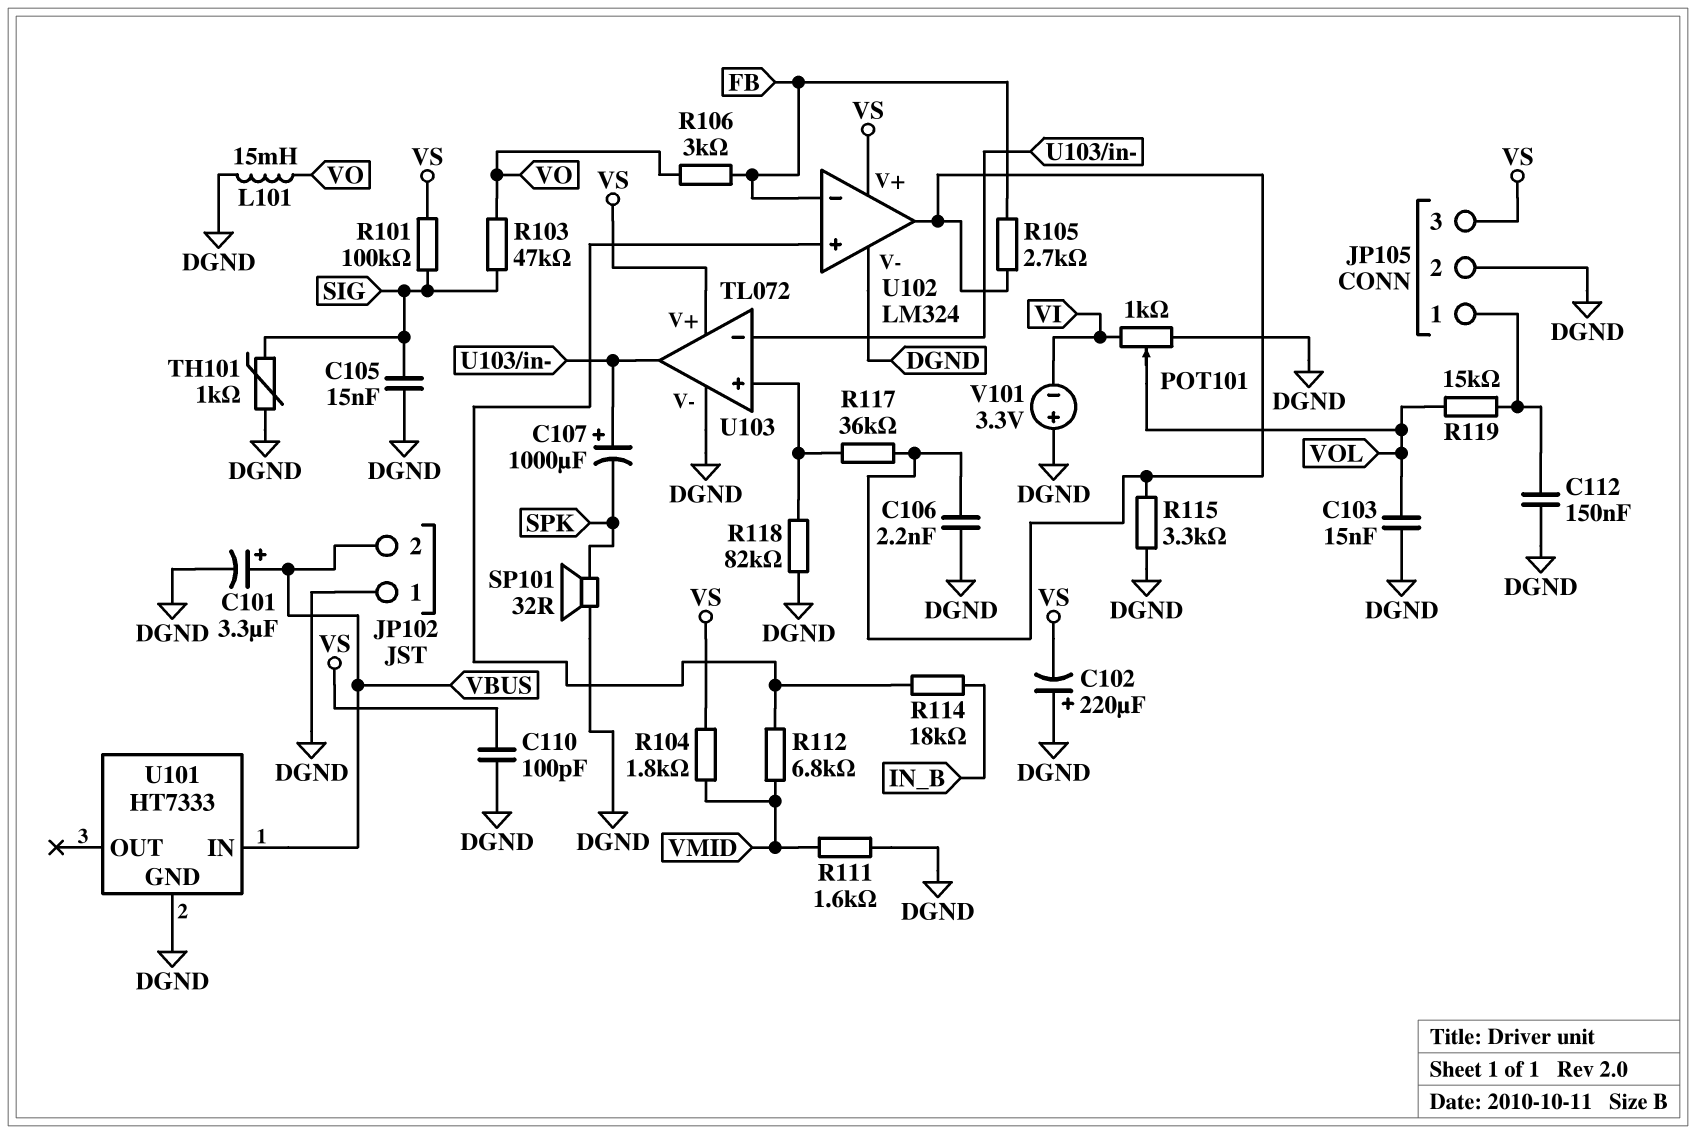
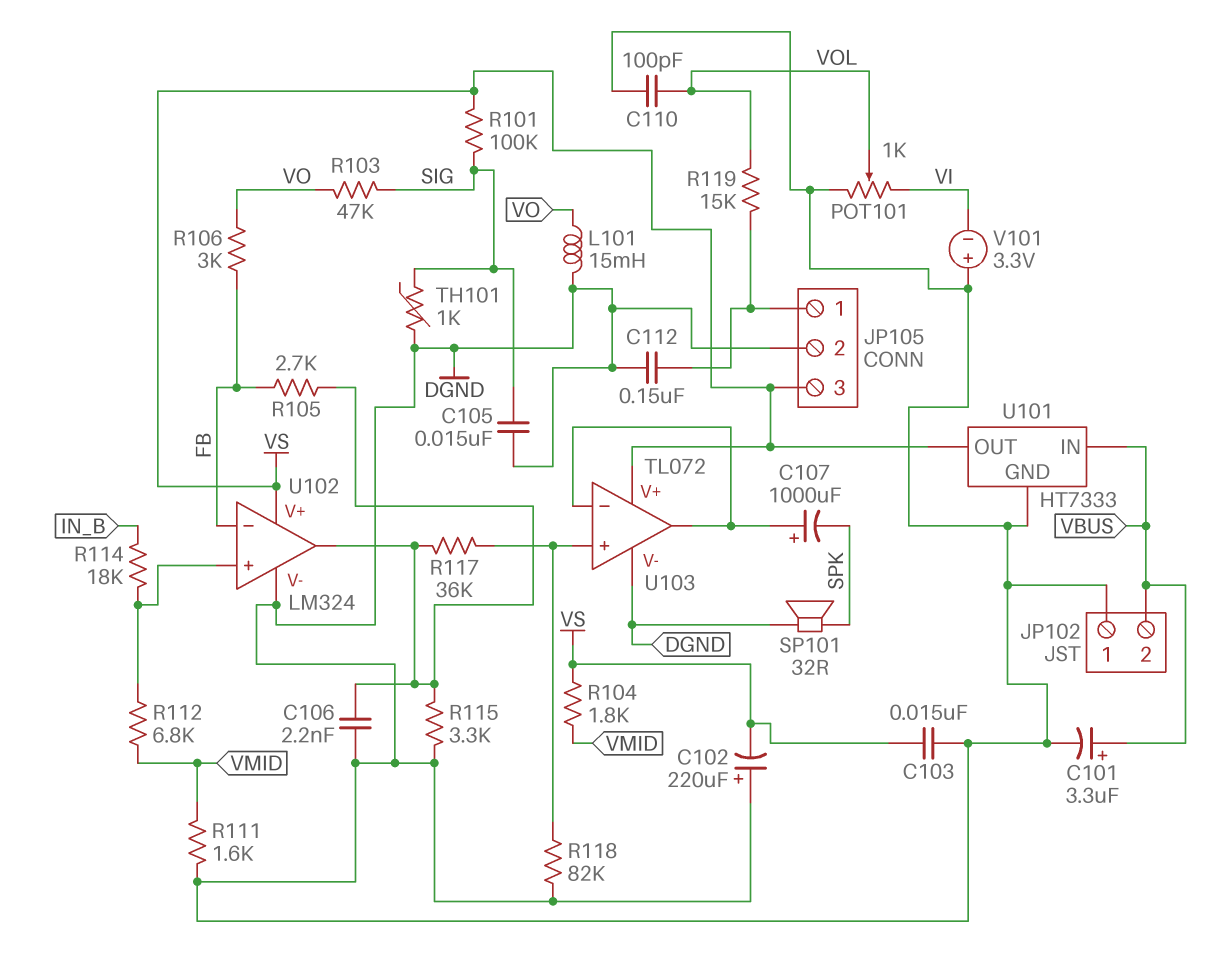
C103: 15nF (DGND, VOL) -> 15nF (DGND, VS)
C110: 100pF (DGND, VS) -> 100pF (DGND, VOL)
U101 pin OUT: none -> VS

